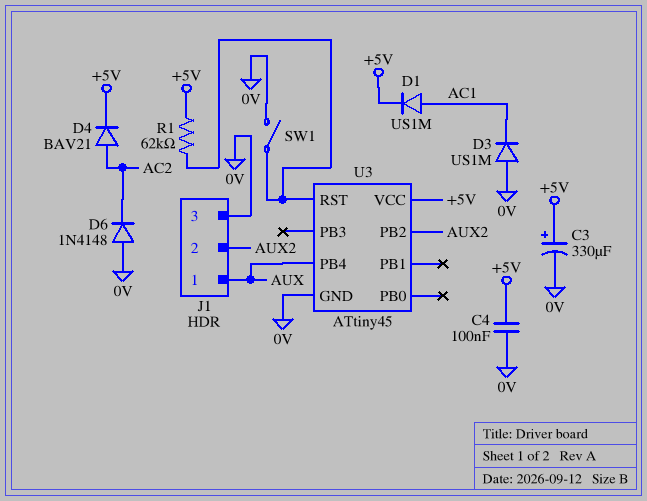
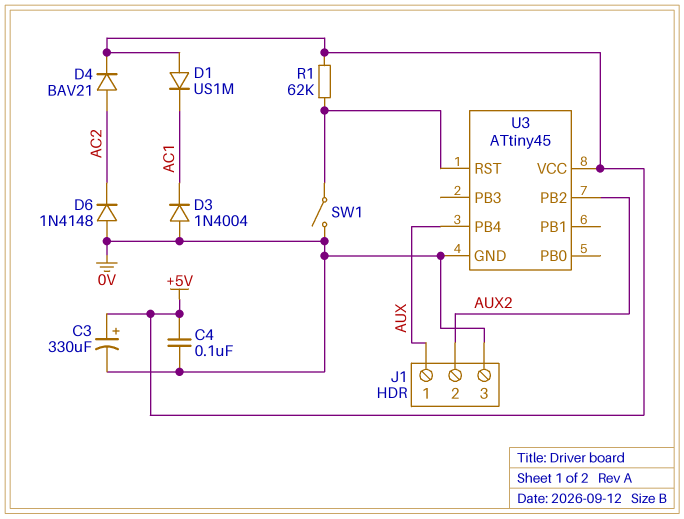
D1: diode US1M (A AC1, K +5V) -> diode US1M (A +5V, K AC1)
D3: diode US1M (A 0V, K AC1) -> diode 1N4004 (A 0V, K AC1)

